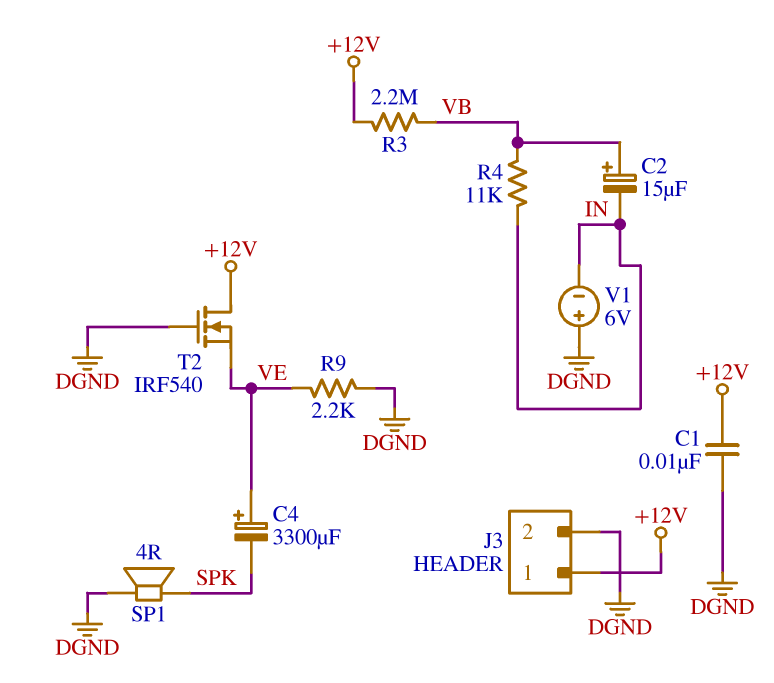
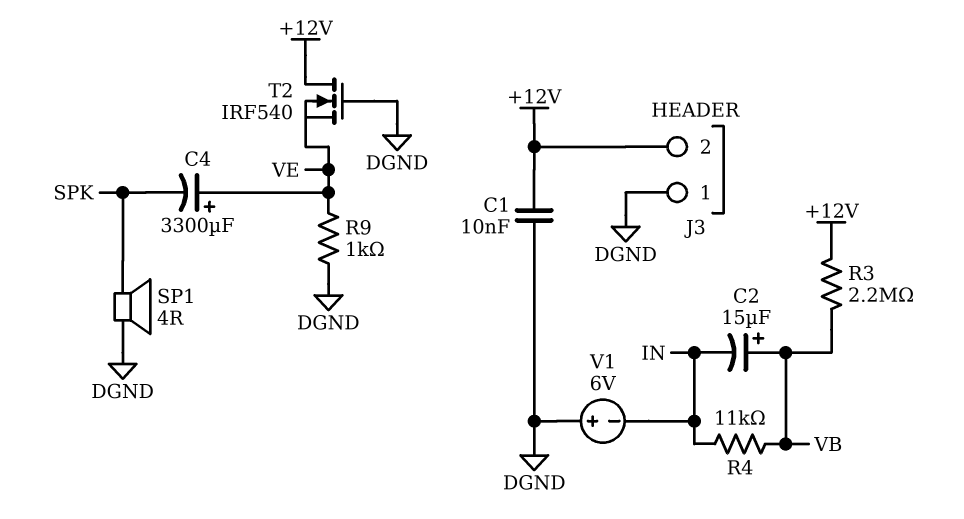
J3 pin 1: +12V -> DGND
J3 pin 2: DGND -> +12V
R9: 2.2k (DGND, VE) -> 1k (DGND, VE)

